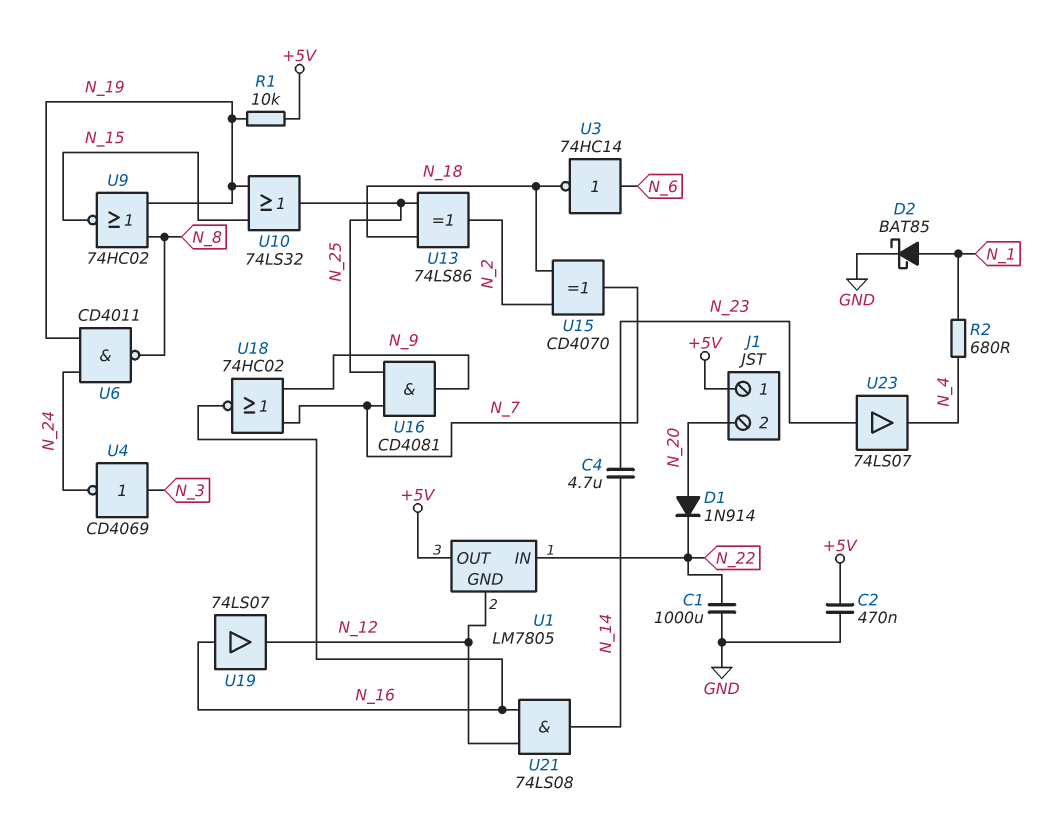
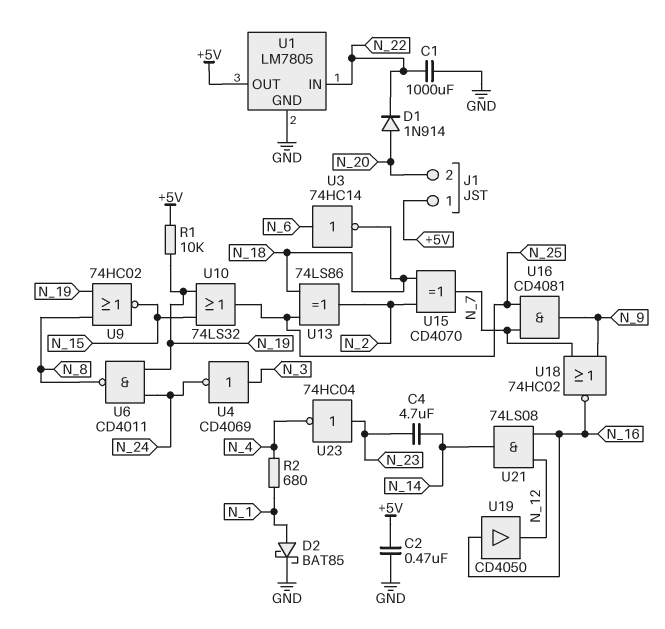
U1 pin GND: N_12 -> GND
U19: buffer 74LS07 (in N_16, out N_12) -> buffer CD4050 (in N_16, out N_12)
U23: buffer 74LS07 (in N_23, out N_4) -> NOT 74HC04 (in N_23, out N_4)

